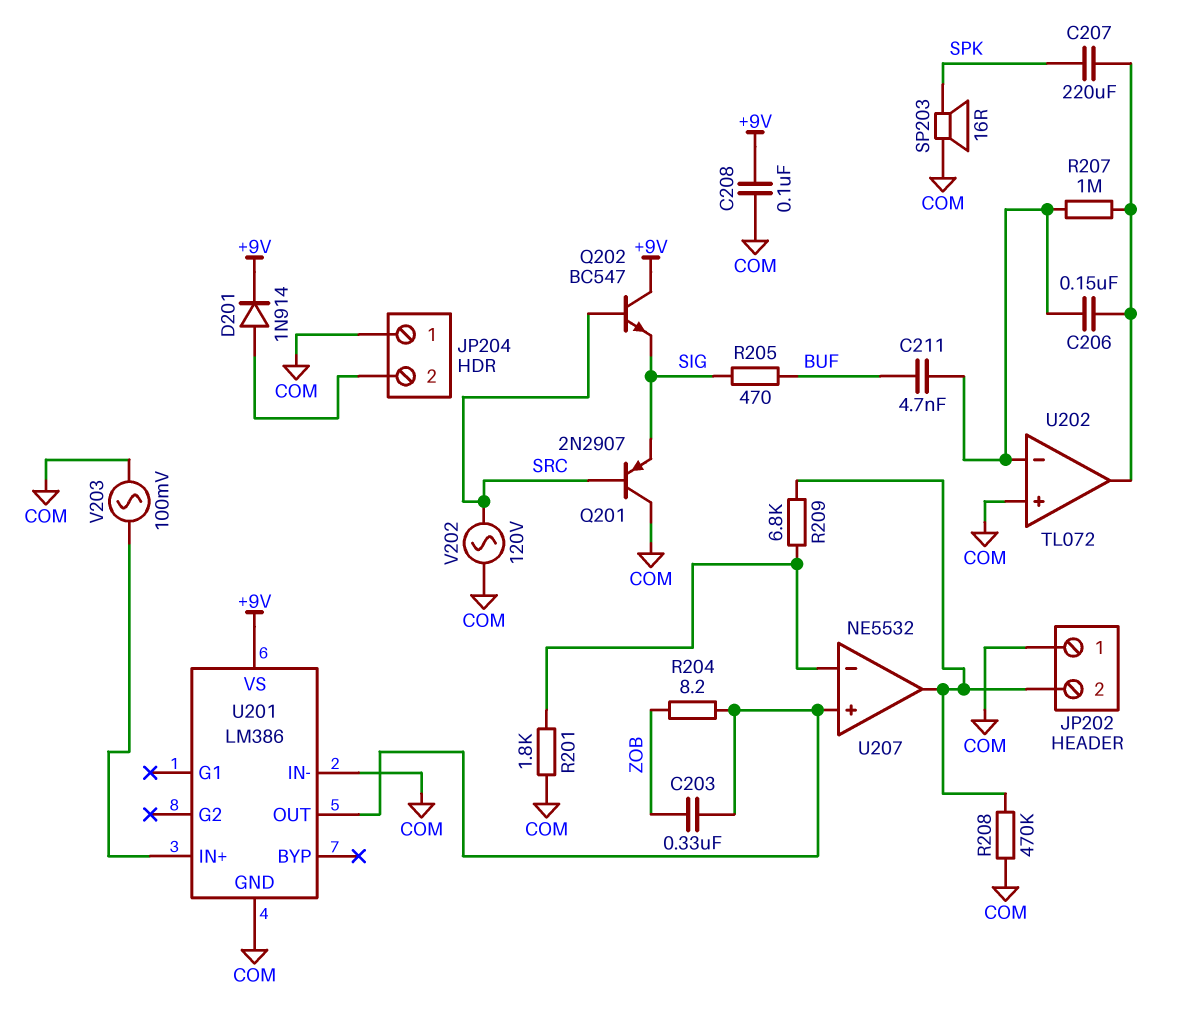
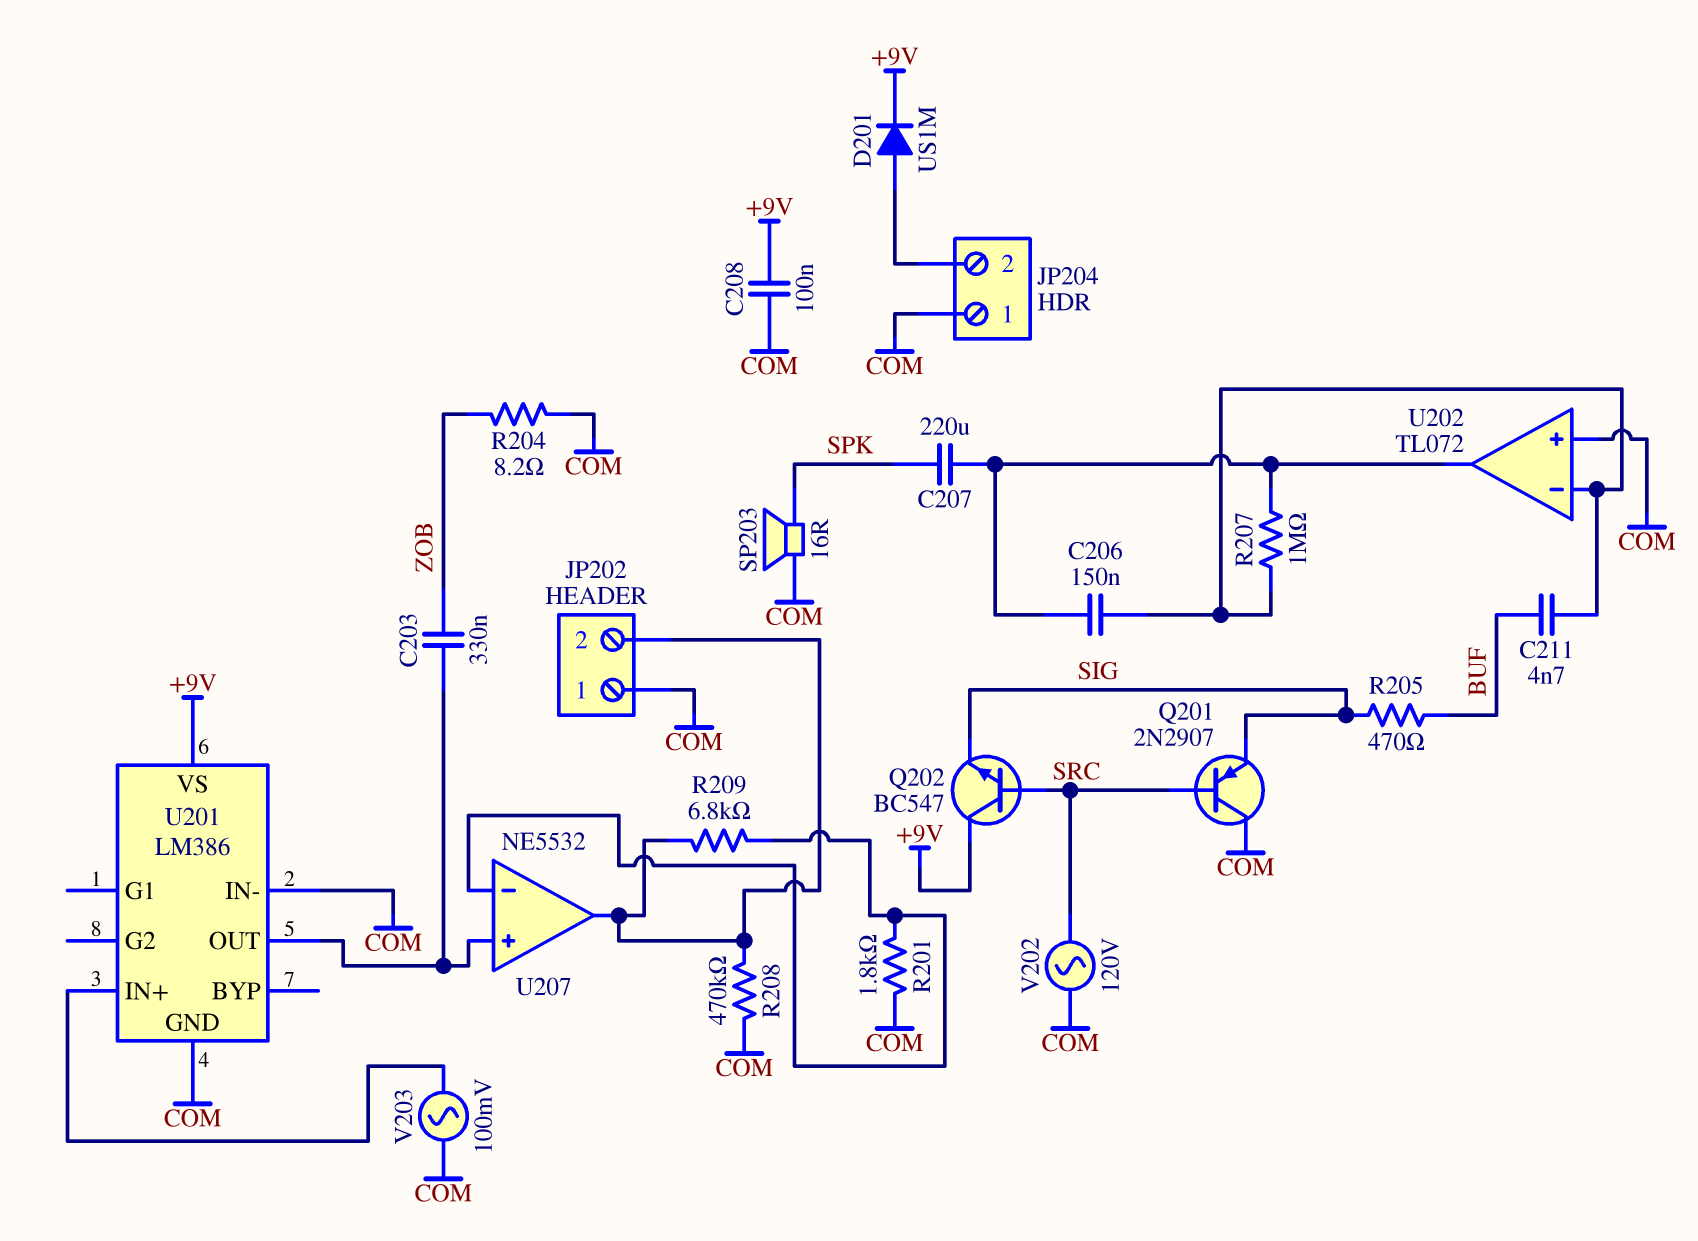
D201: diode 1N914 (A JP204/2, K +9V) -> diode US1M (A JP204/2, K +9V)
R204: 8.2 (U201/OUT, ZOB) -> 8.2 (COM, ZOB)

